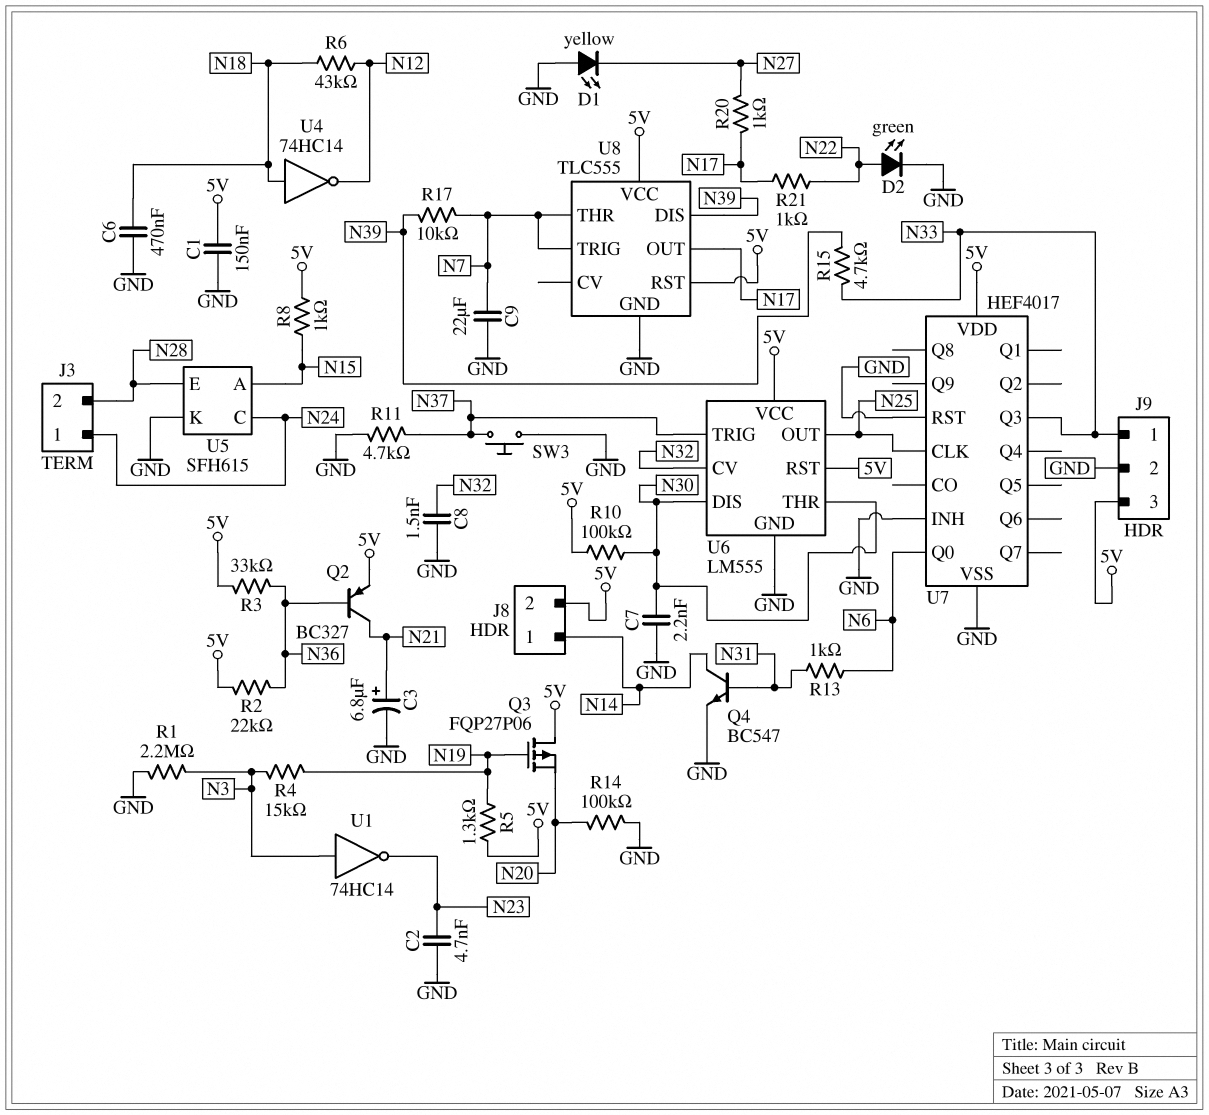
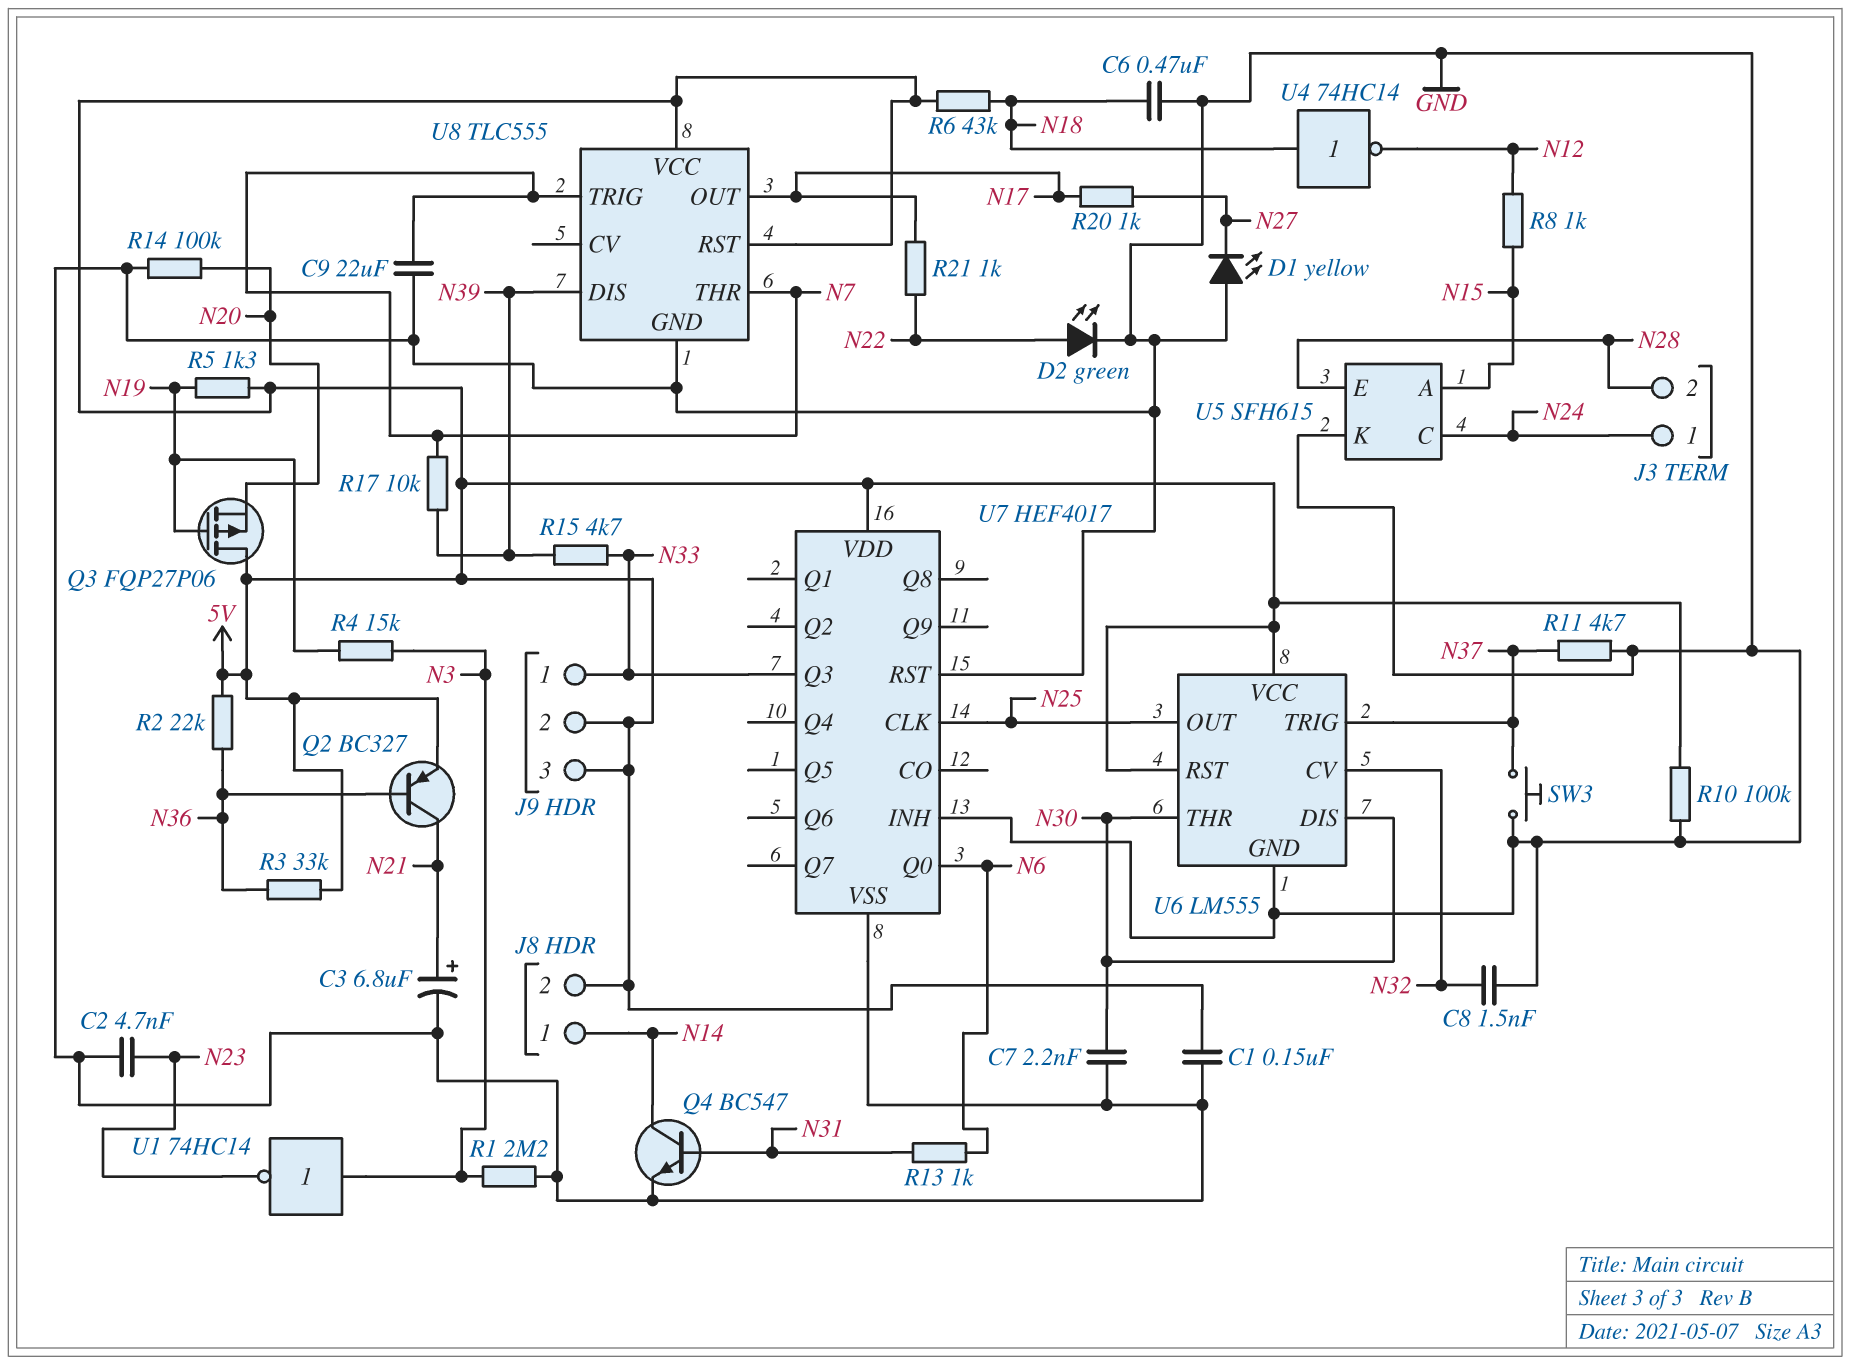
J9 pin 2: GND -> 5V
R6: 43k (N12, N18) -> 43k (5V, N18)
R8: 1k (5V, N15) -> 1k (N12, N15)
R10: 100k (5V, N30) -> 100k (5V, GND)

